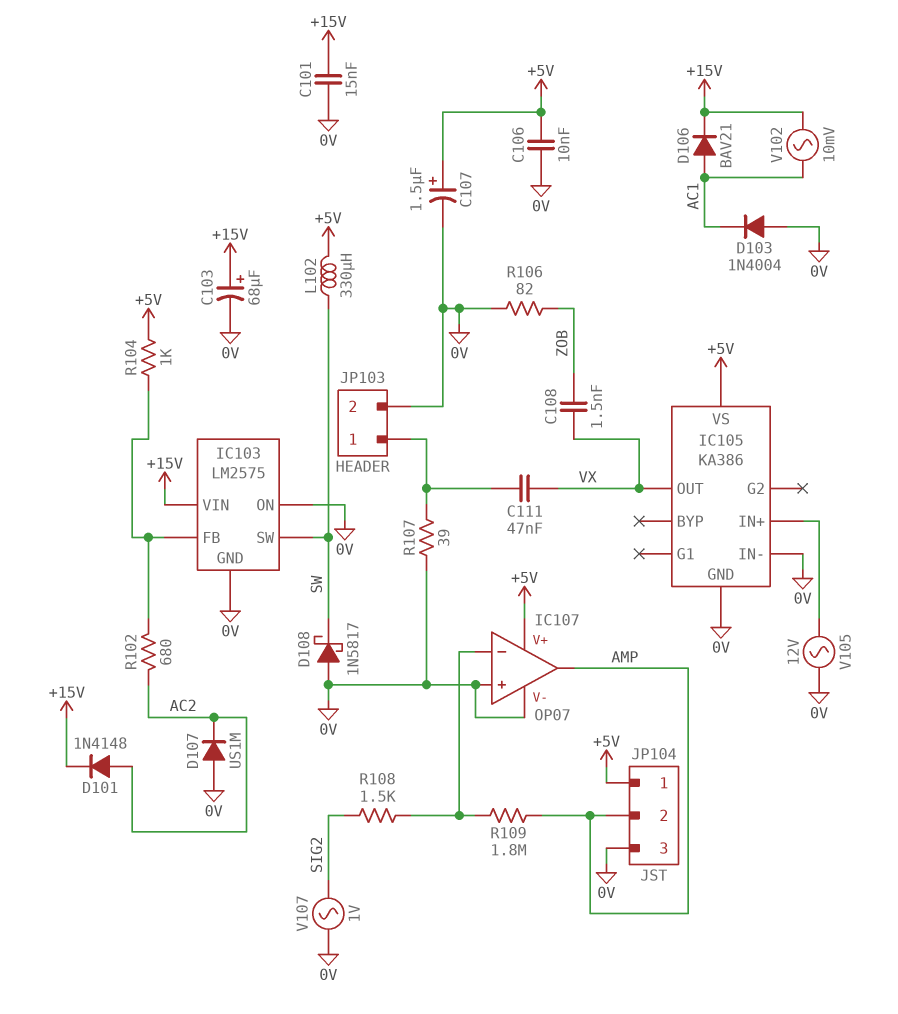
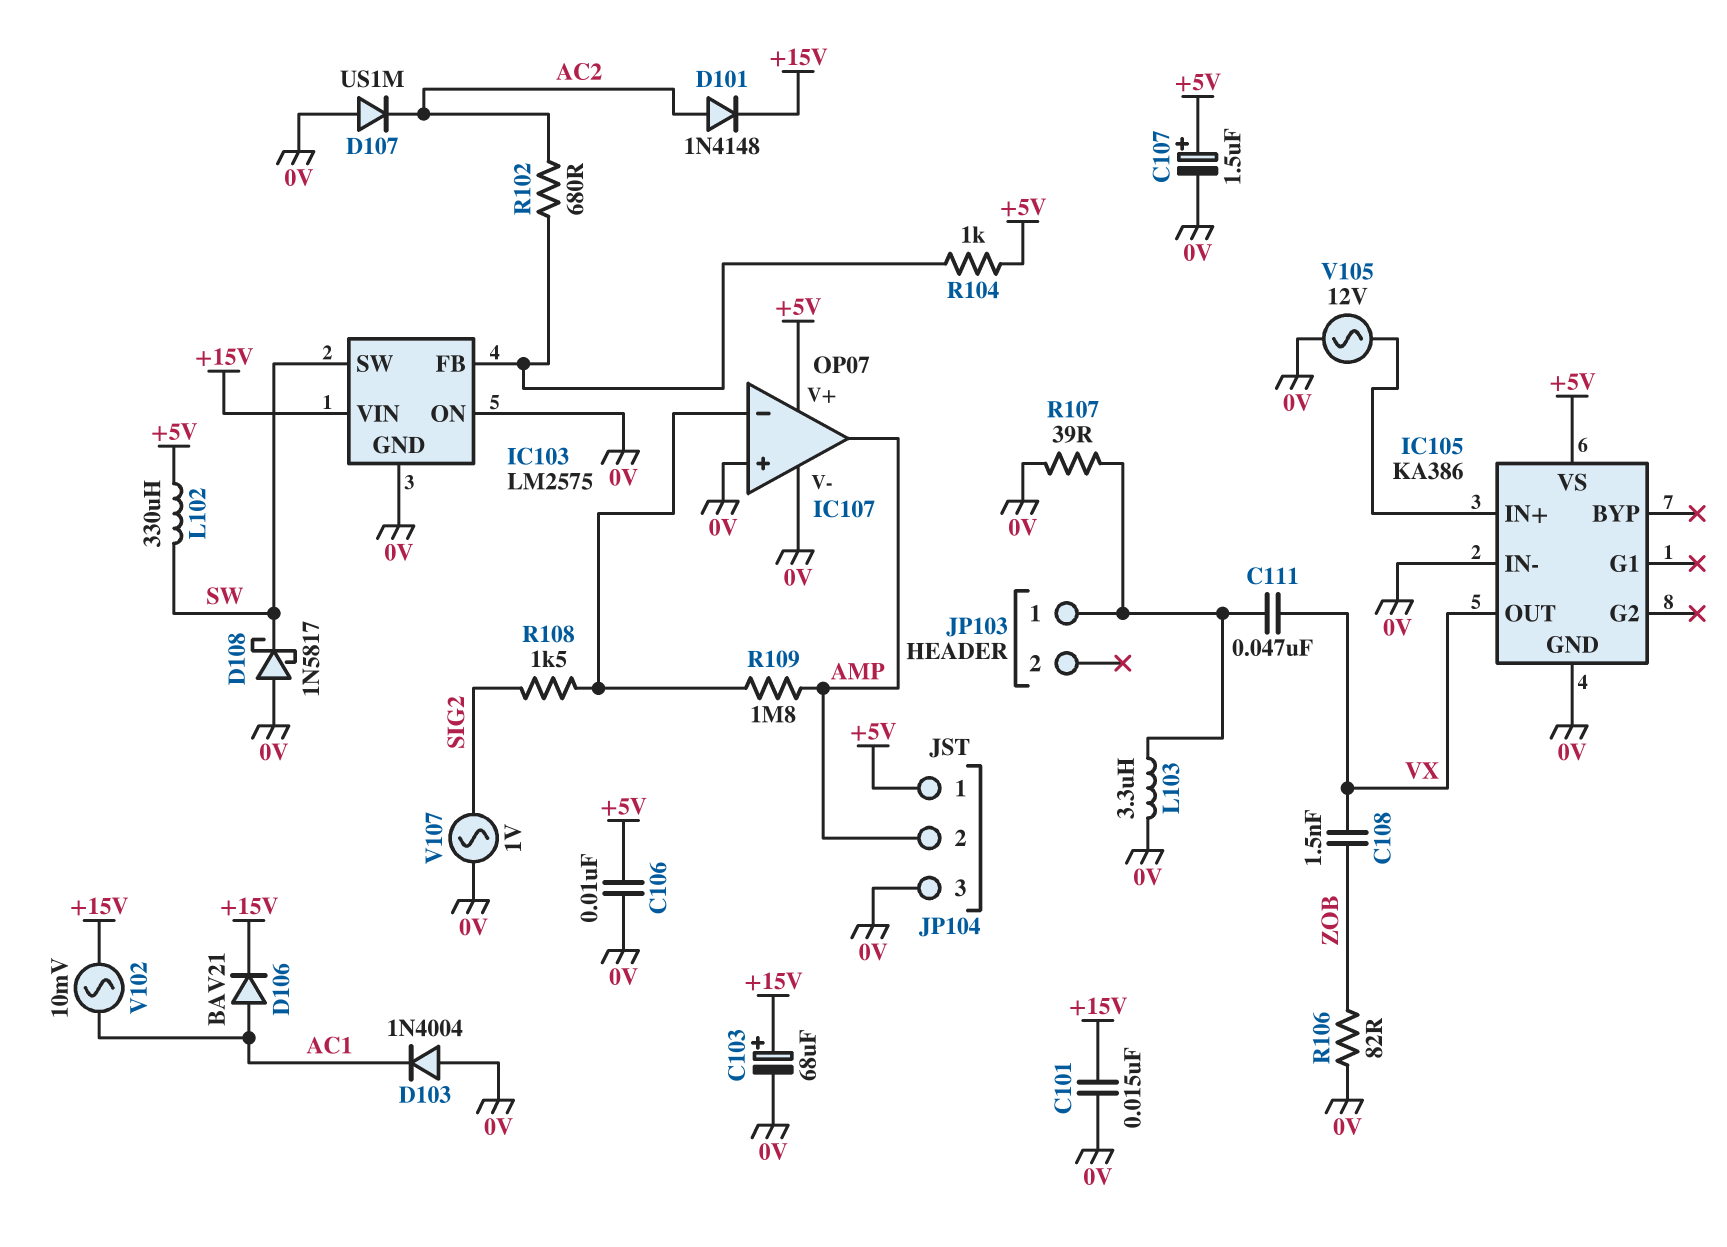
JP103 pin 2: 0V -> none
L103: none -> 3.3uH (0V, JP103/1)

